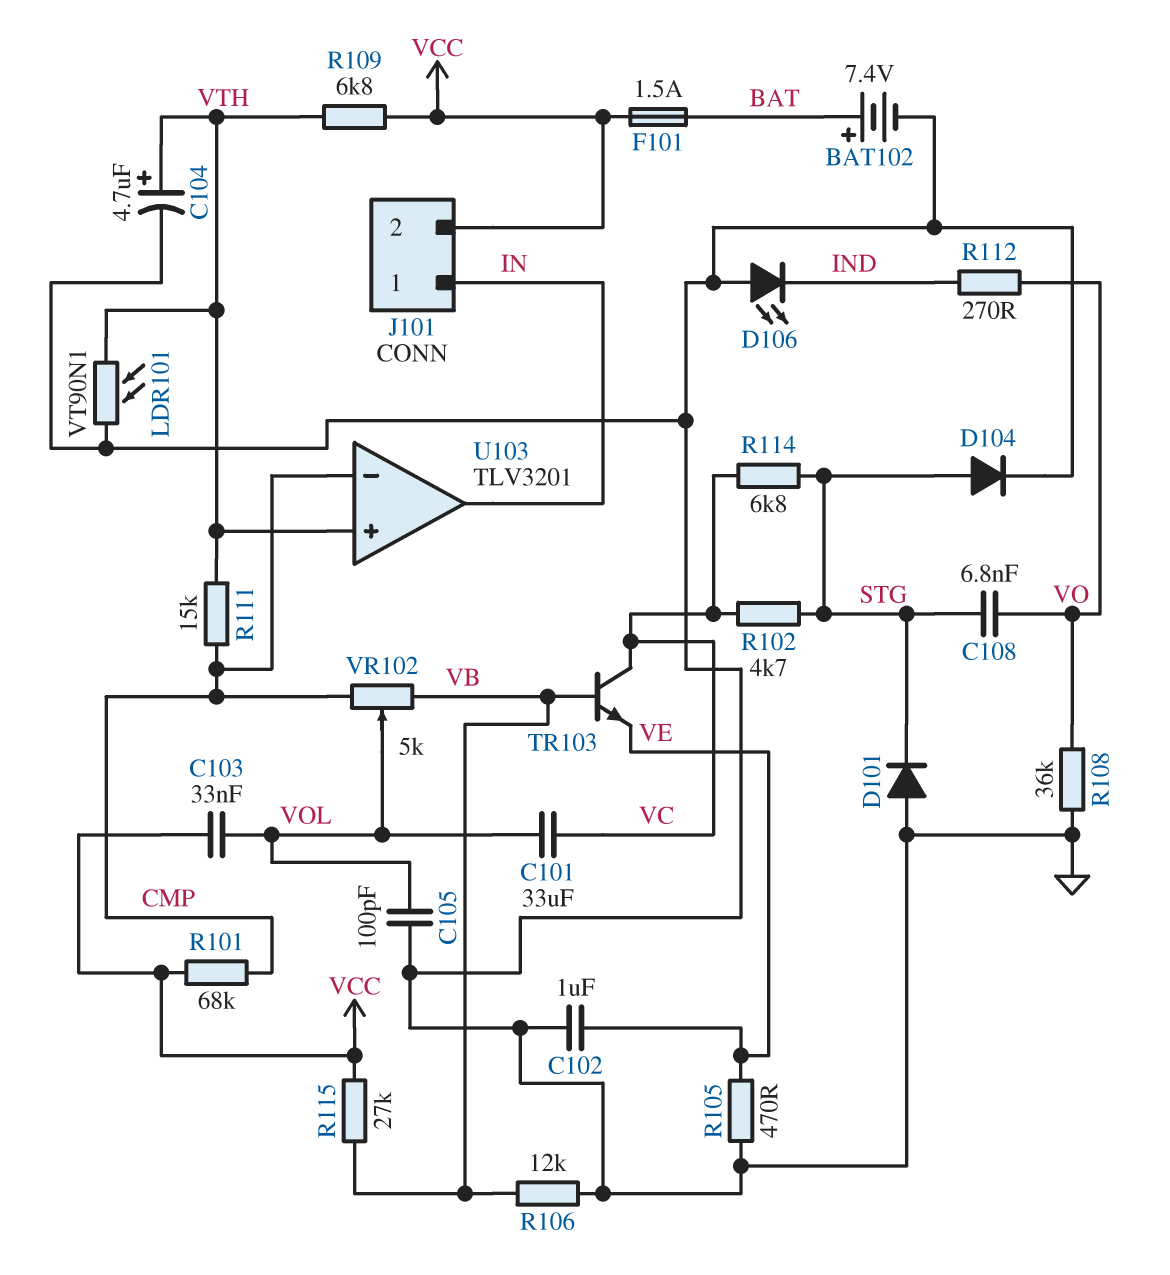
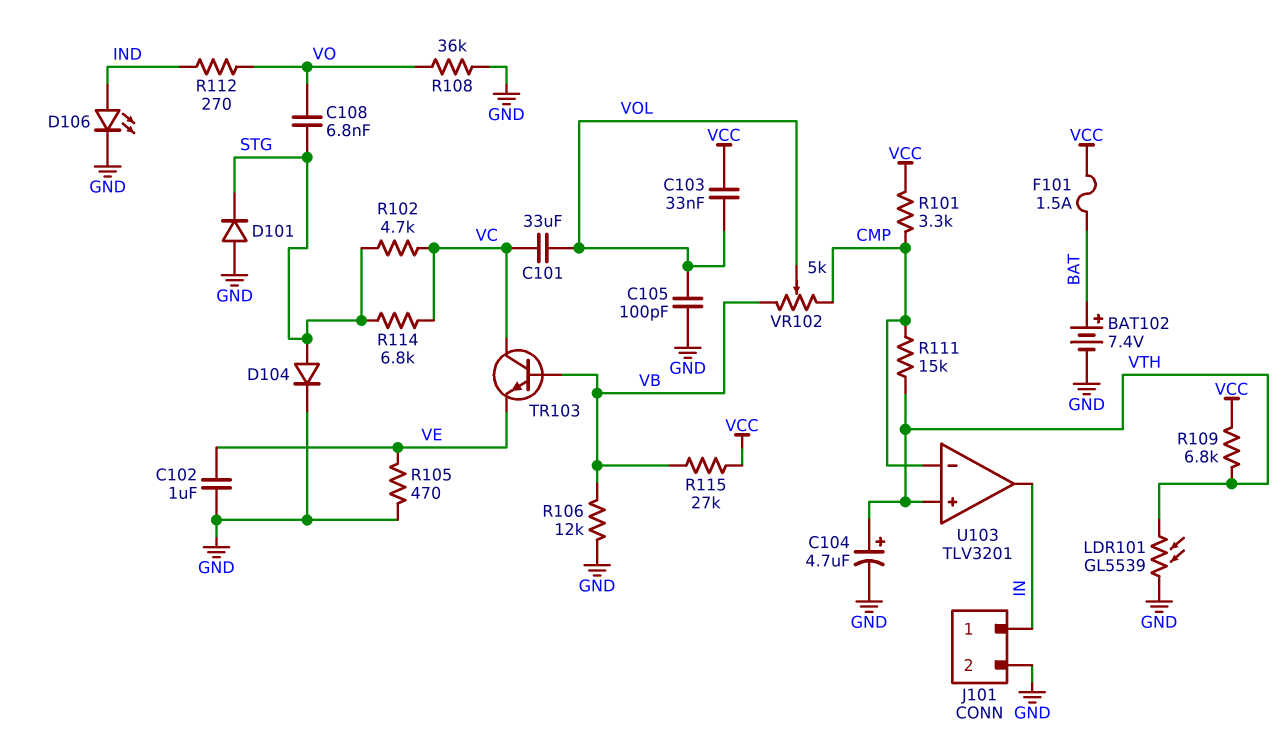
D106: LED (A GND, K IND) -> LED (A IND, K GND)
J101 pin 2: VCC -> GND
LDR101: VT90N1 (GND, VTH) -> GL5539 (GND, VTH)
R101: 68k (CMP, VCC) -> 3.3k (CMP, VCC)

